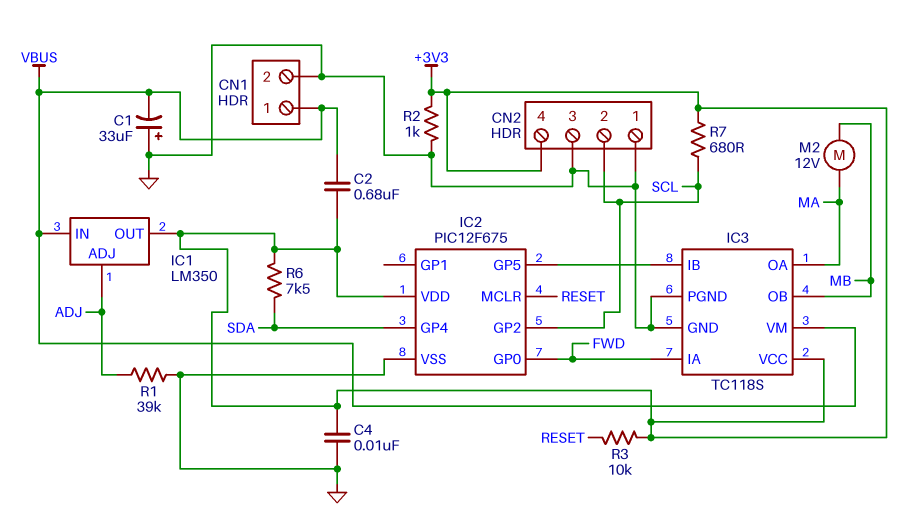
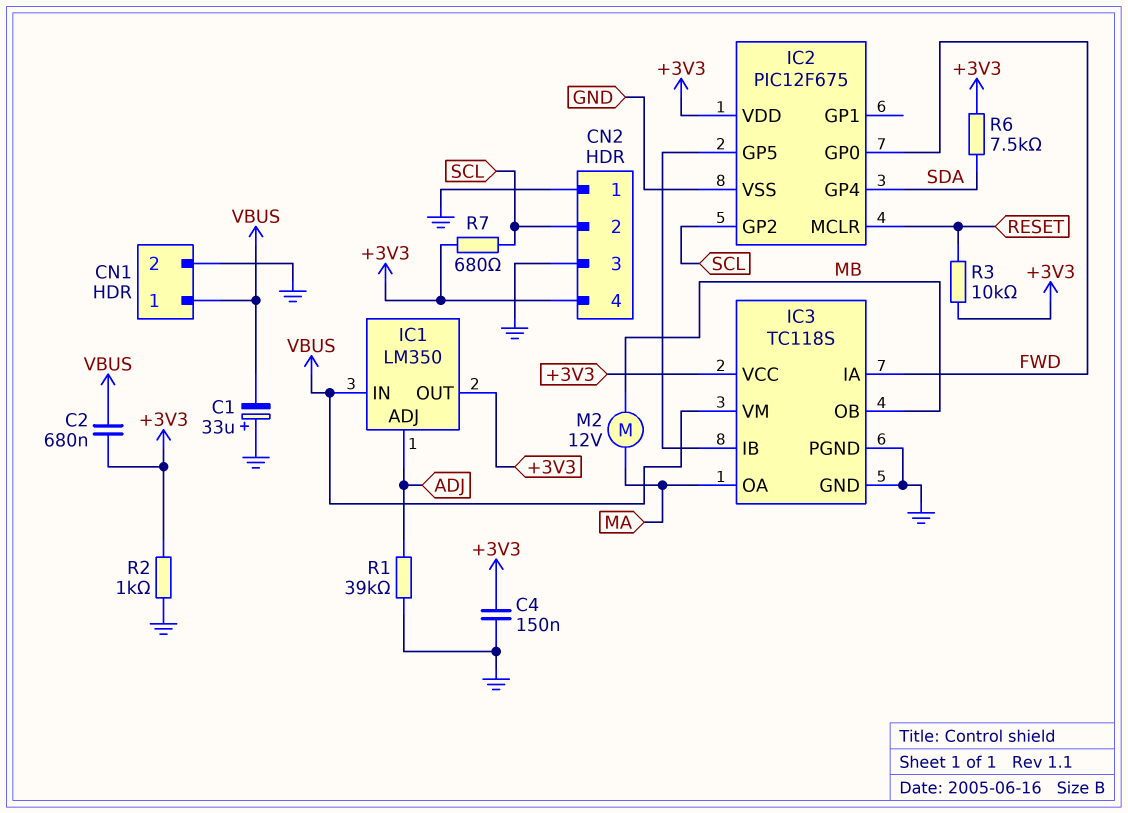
C4: 10nF (+3V3, GND) -> 150nF (+3V3, GND)

